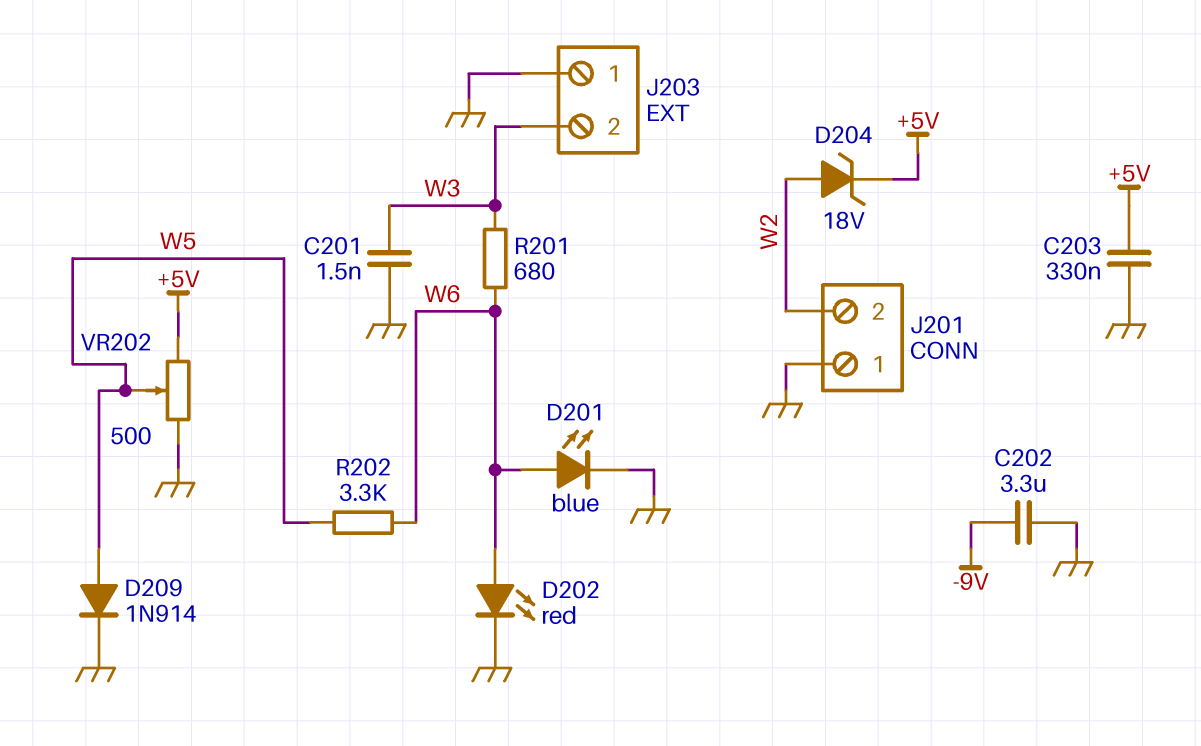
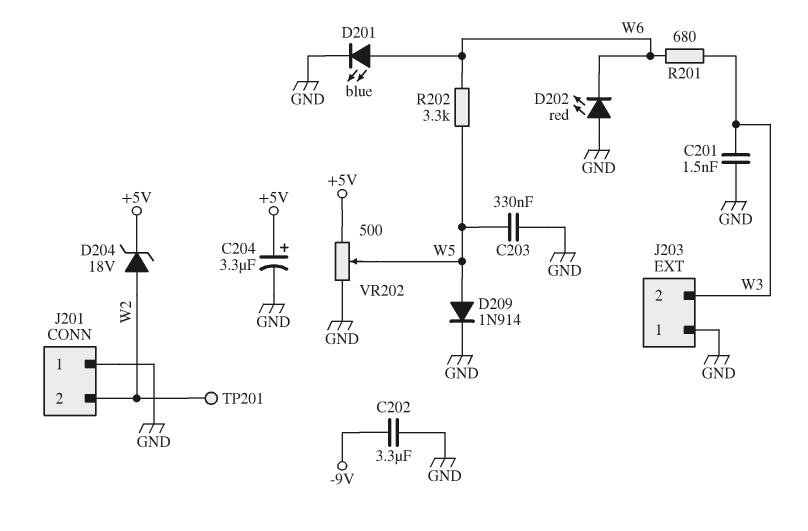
C203: 330nF (+5V, GND) -> 330nF (GND, W5)
C204: none -> 3.3uF (plus +5V, minus GND)
D202: LED red (A W6, K GND) -> LED red (A GND, K W6)
TP201: none -> test point (W2)

